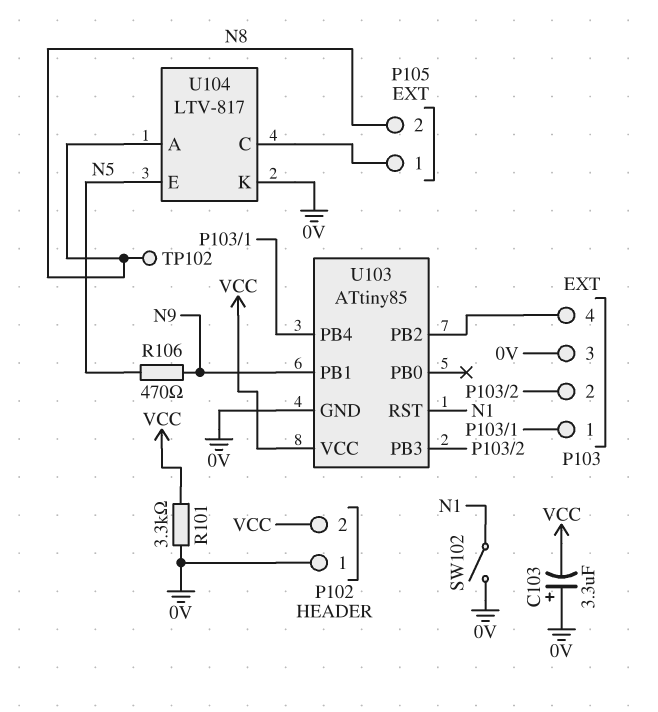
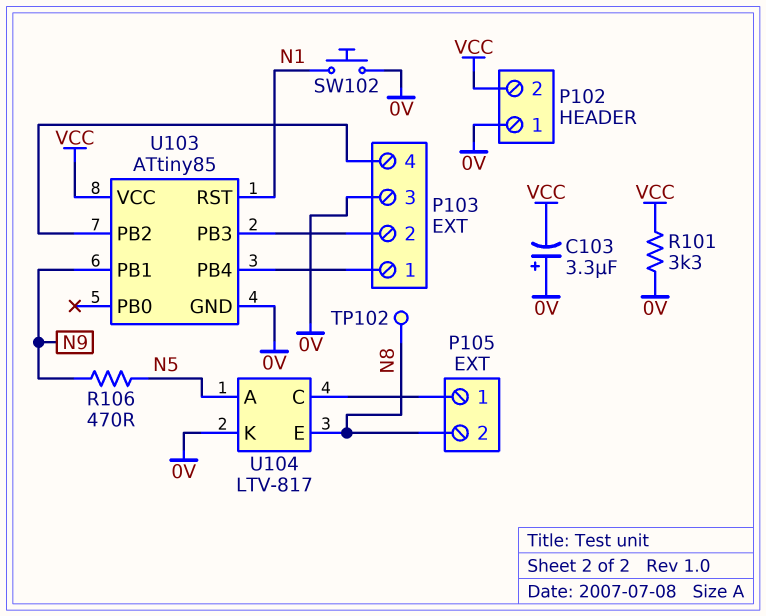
SW102: switch (0V, N1) -> button (0V, N1)
U104 pin A: N8 -> N5
U104 pin E: N5 -> N8

